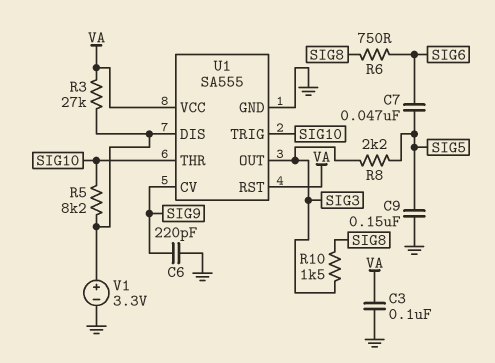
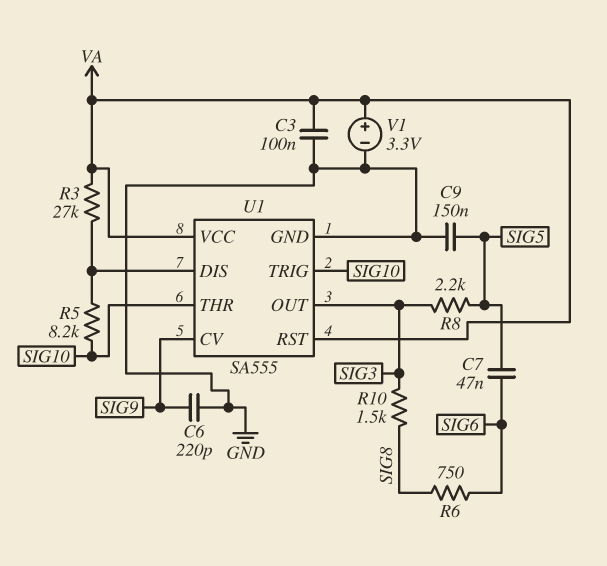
V1: 3.3V (plus U1/DIS, minus GND) -> 3.3V (plus VA, minus GND)

